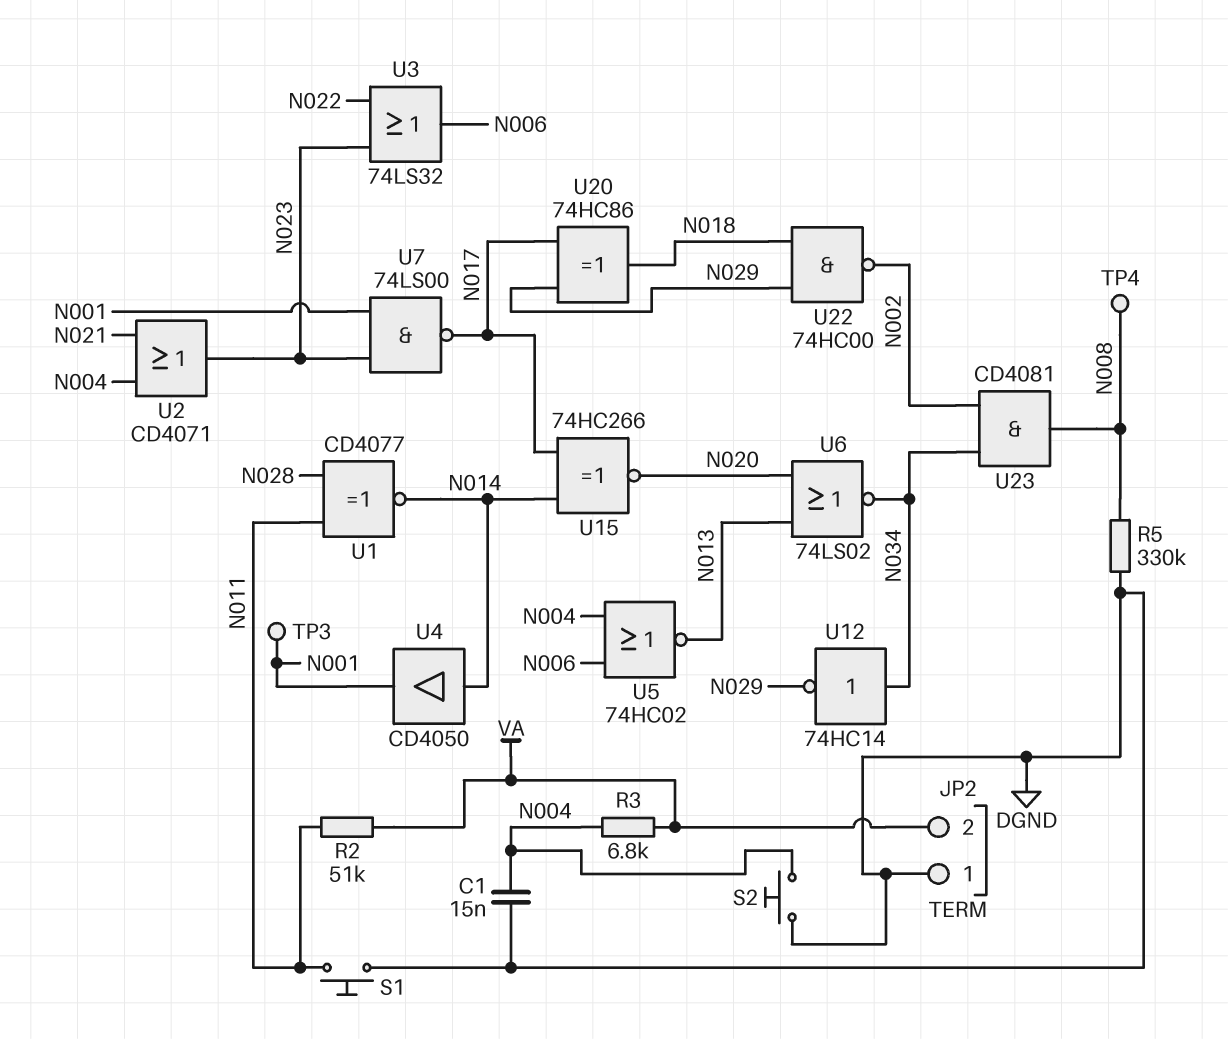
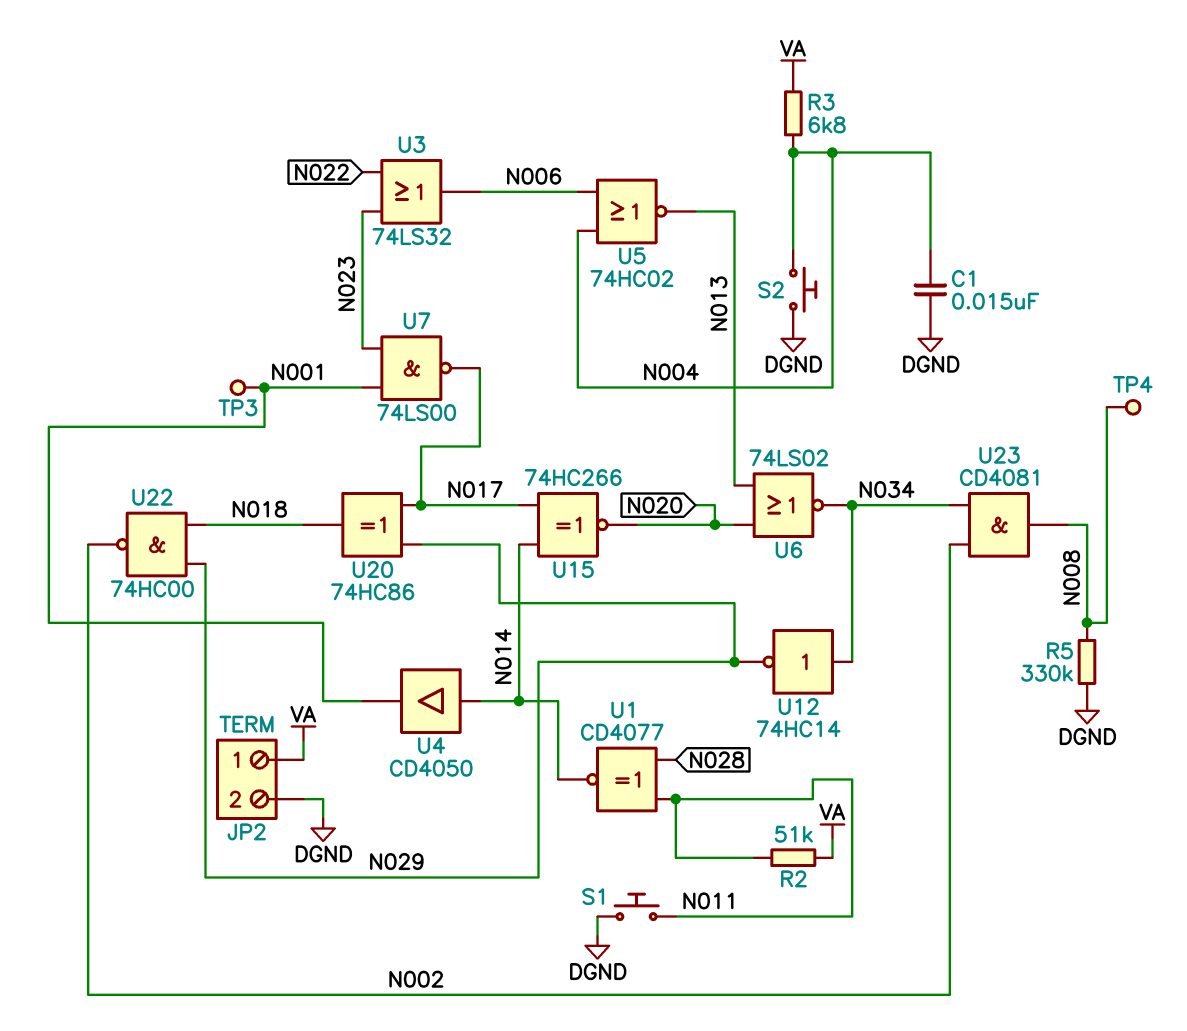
JP2 pin 1: DGND -> VA
JP2 pin 2: VA -> DGND
U2: OR CD4071 (in N004, in N021, out N023) -> none

